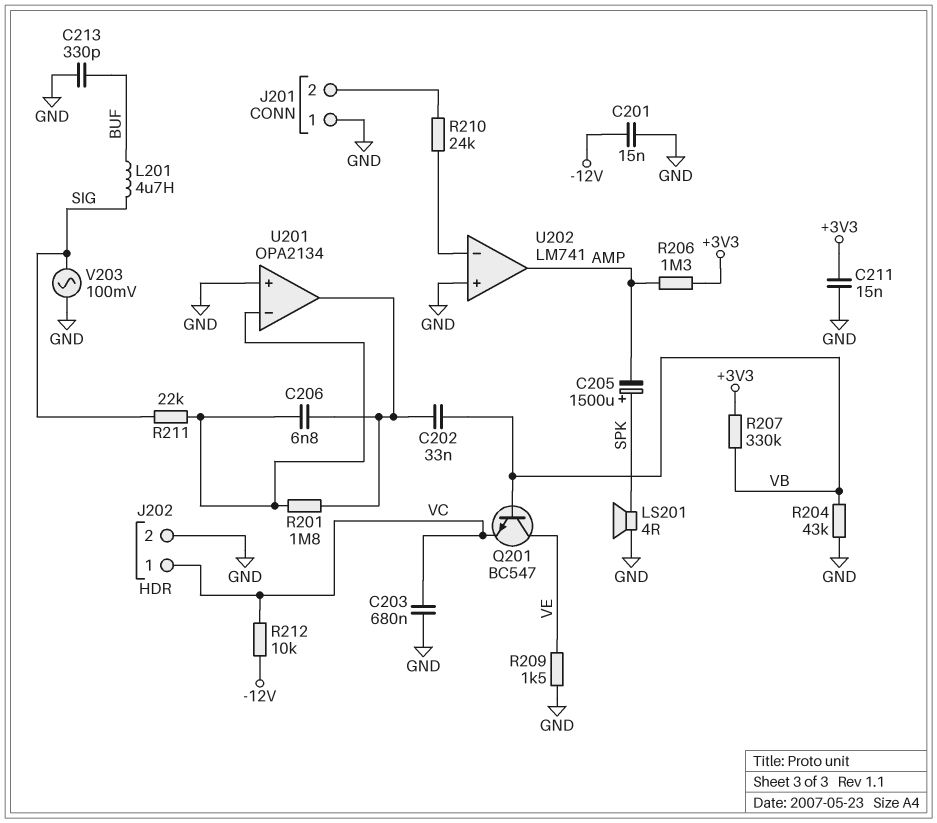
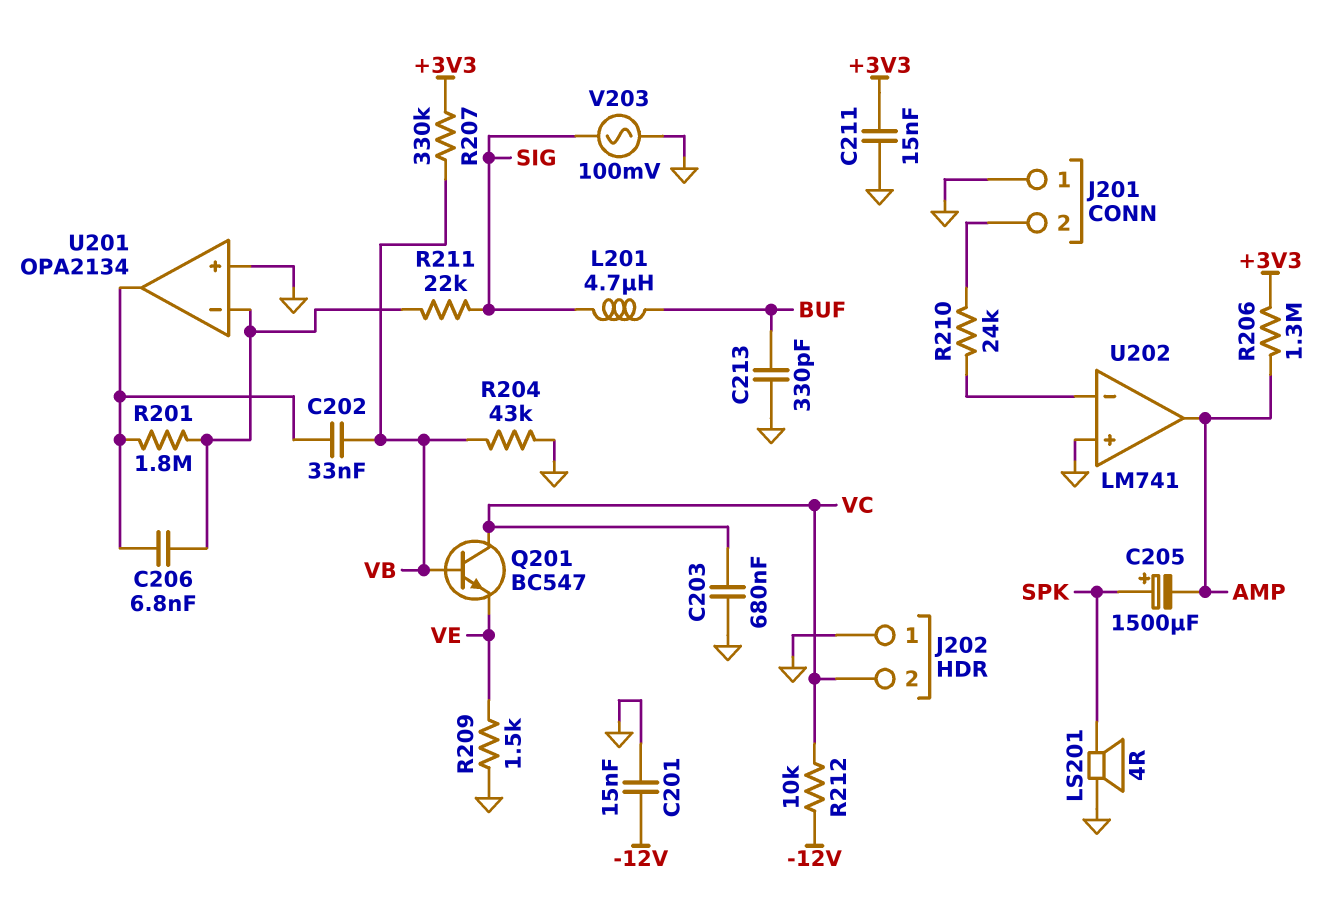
J202 pin 1: VC -> GND
J202 pin 2: GND -> VC
Q201: NPN BC547 (B VB, C VE, E VC) -> NPN BC547 (B VB, C VC, E VE)

